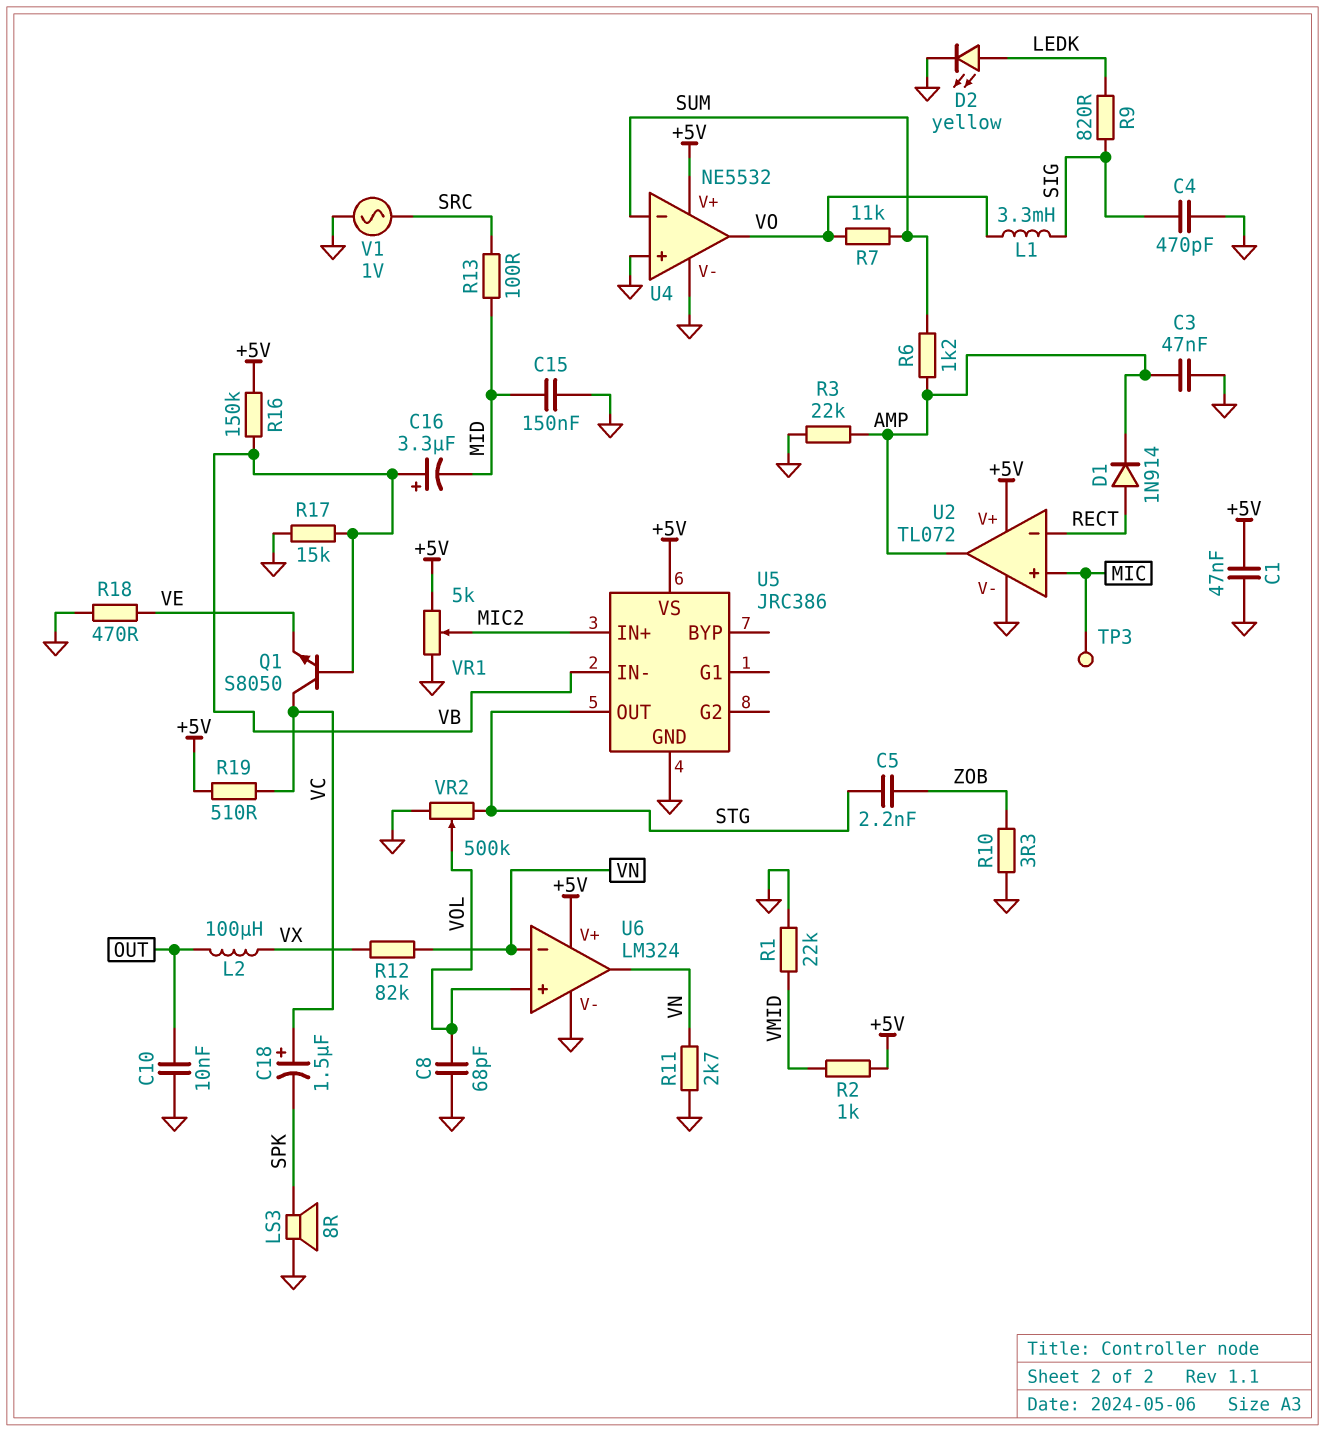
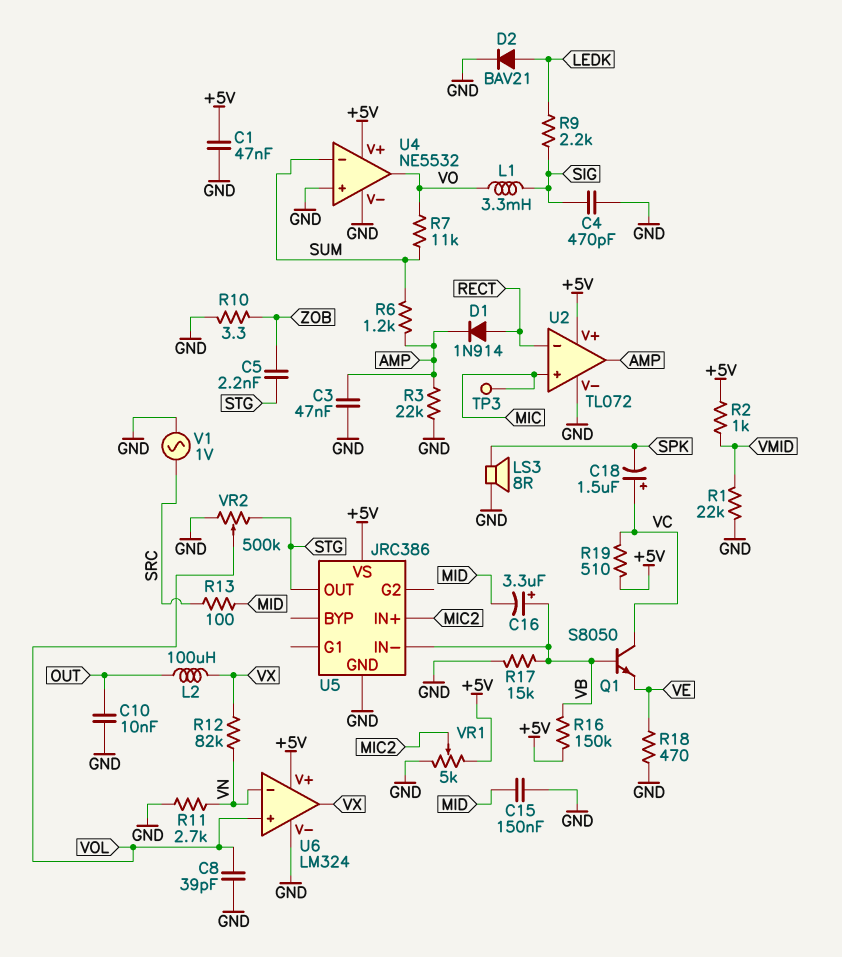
C8: 68pF (GND, VOL) -> 39pF (GND, VOL)
D2: LED yellow (A LEDK, K GND) -> diode BAV21 (A LEDK, K GND)
R9: 820 (LEDK, SIG) -> 2.2k (LEDK, SIG)
U6 pin out: VN -> VX

